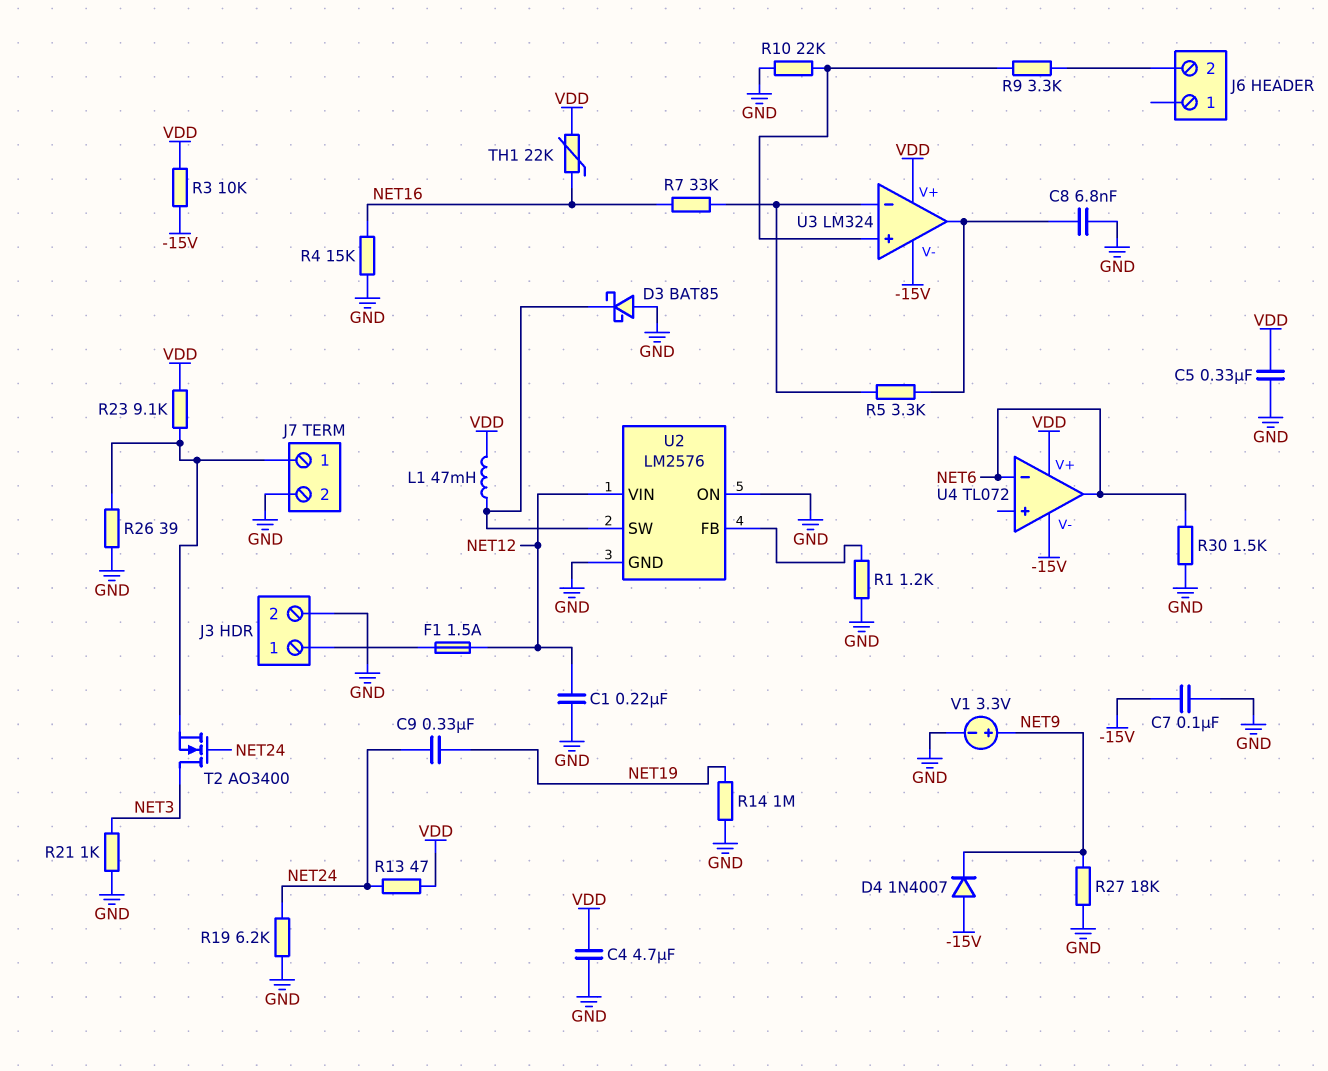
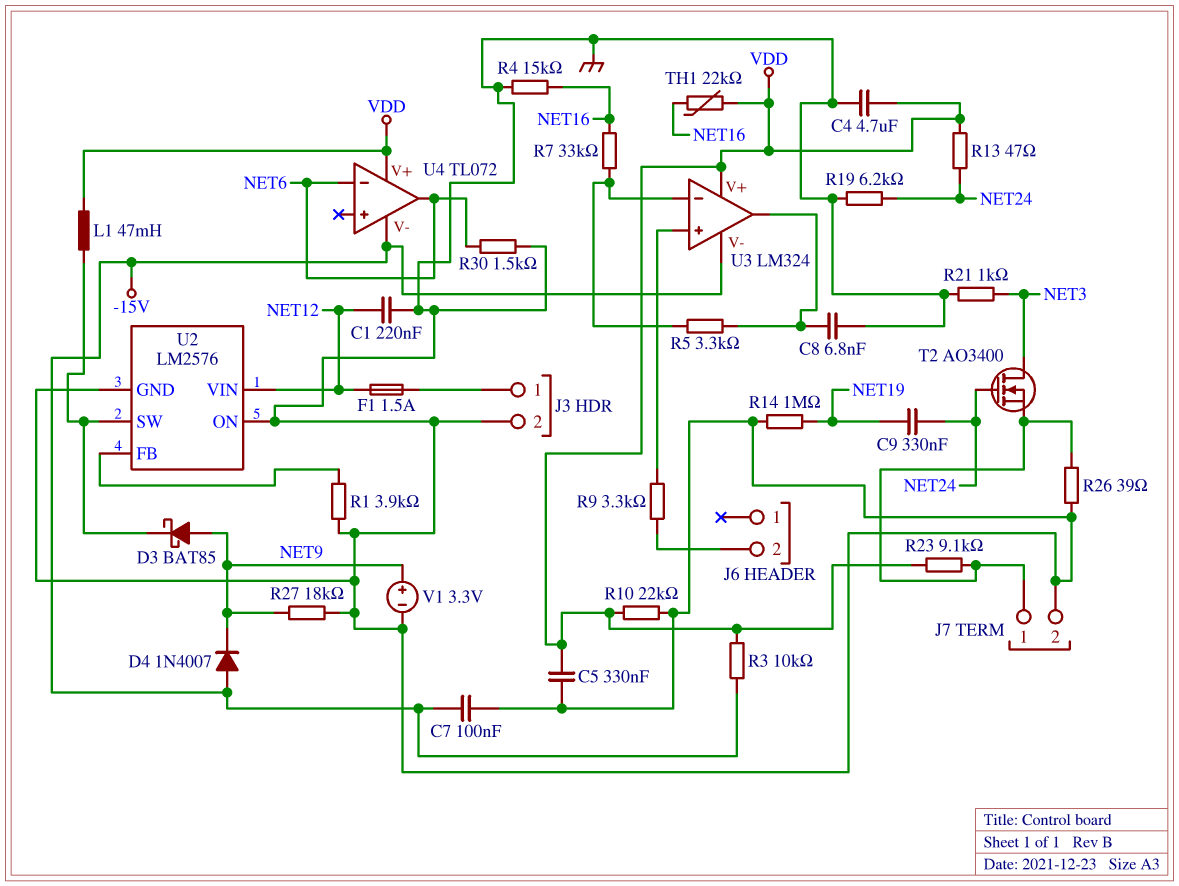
D3: schottky BAT85 (A GND, K U2/SW) -> schottky BAT85 (A NET9, K U2/SW)
R1: 1.2k (GND, U2/FB) -> 3.9k (GND, U2/FB)
R10: 22k (GND, U3/in+) -> 22k (GND, VDD)

